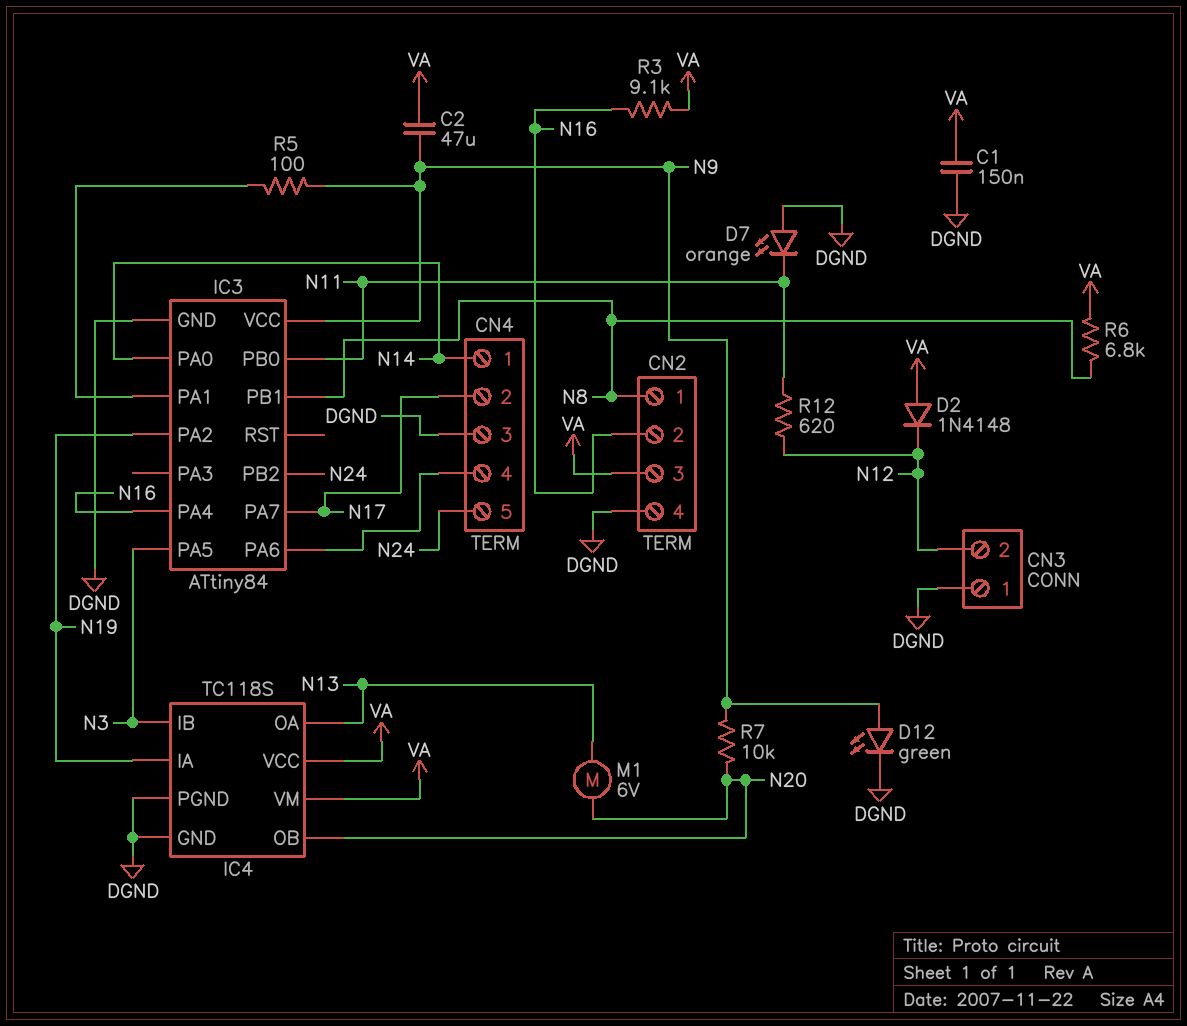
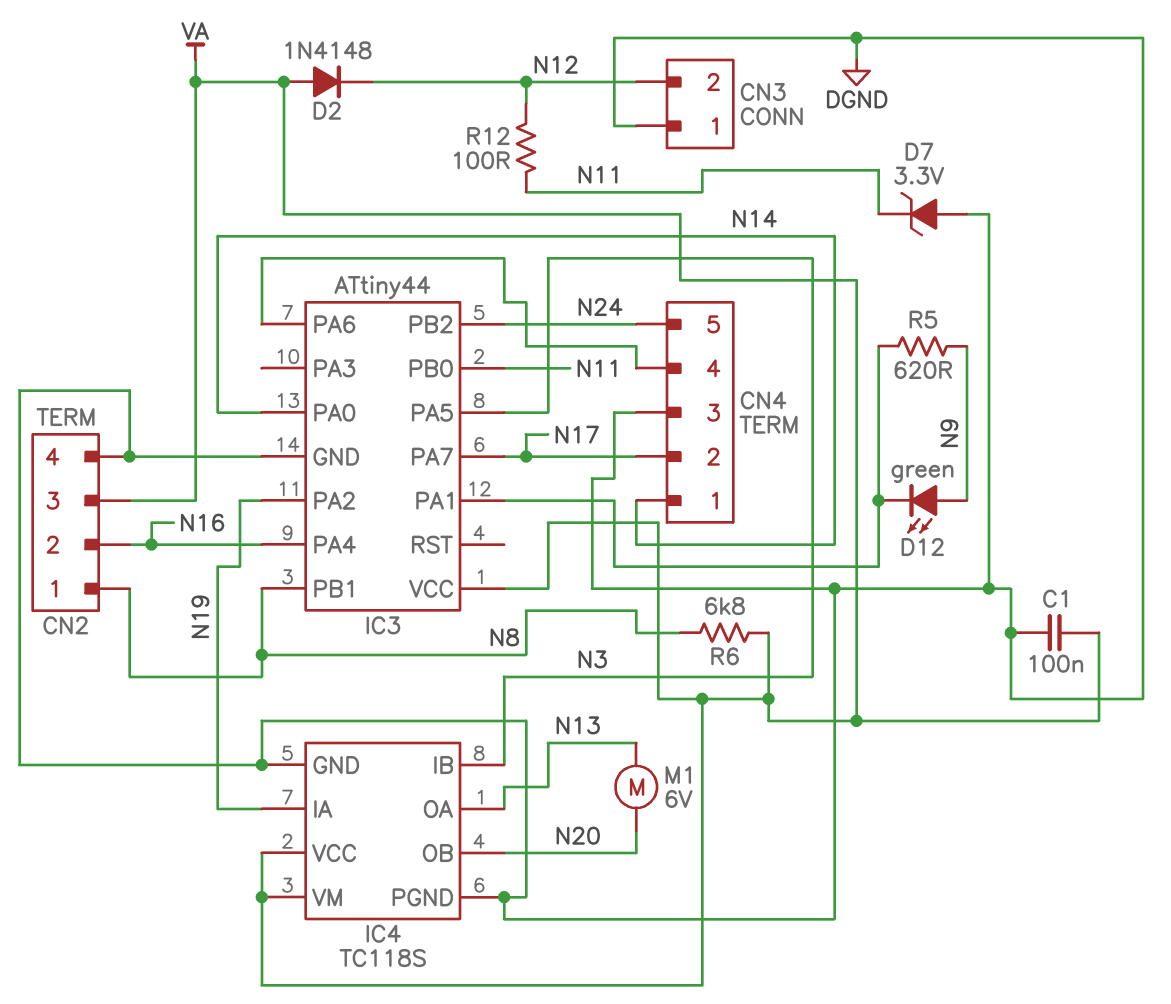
C1: 150nF (DGND, VA) -> 100nF (DGND, VA)
C2: 47uF (N9, VA) -> none
D7: LED orange (A DGND, K N11) -> zener 3.3V (A DGND, K N11)
D12: LED green (A N9, K DGND) -> LED green (A N9, K IC3/PA1)
IC3: ATtiny84 -> ATtiny44
IC3 pin VCC: N9 -> VA
R3: 9.1k (N16, VA) -> none
R5: 100 (IC3/PA1, N9) -> 620 (IC3/PA1, N9)
R7: 10k (N9, N20) -> none
R12: 620 (N11, N12) -> 100 (N11, N12)

